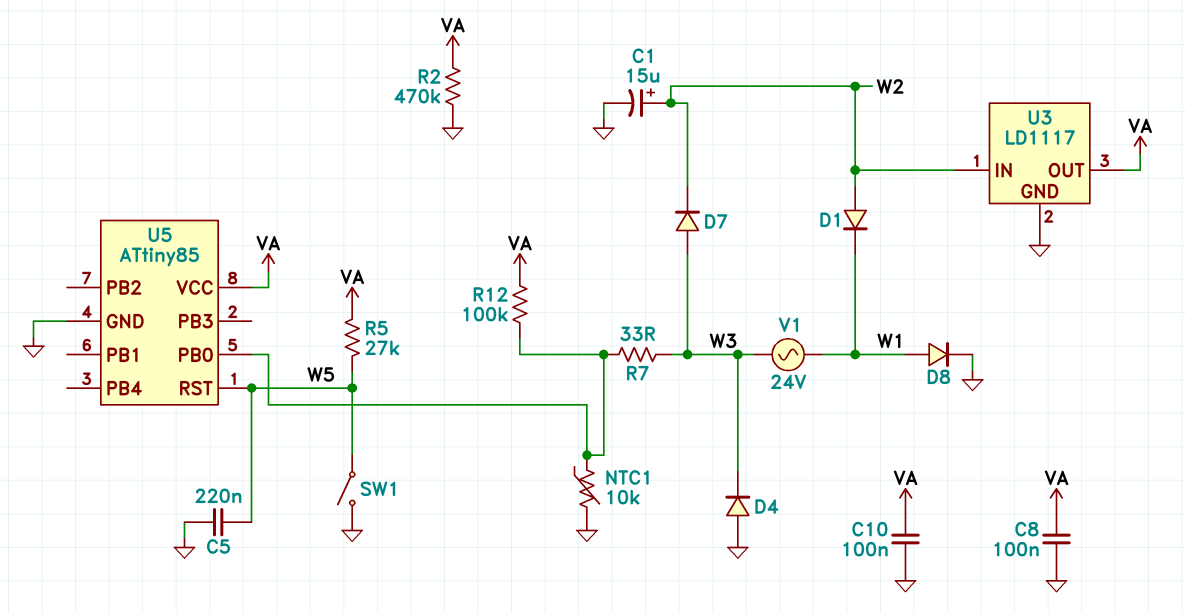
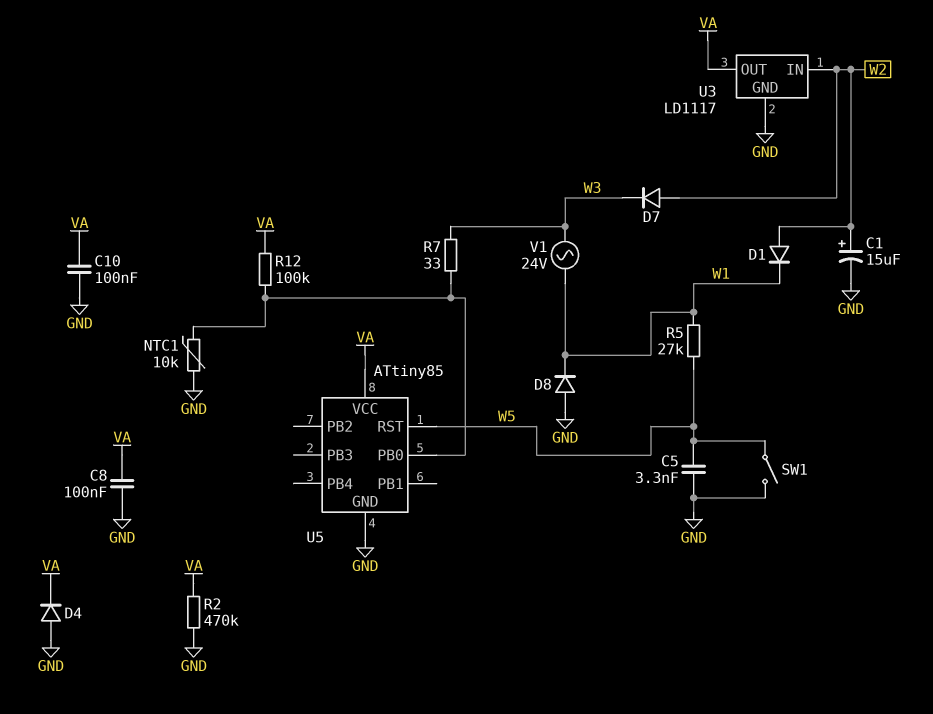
C5: 220nF (GND, W5) -> 3.3nF (GND, W5)
D4: diode (A GND, K W3) -> diode (A GND, K VA)
D7: diode (A W3, K W2) -> diode (A W2, K W3)
D8: diode (A W1, K GND) -> diode (A GND, K W1)
R5: 27k (VA, W5) -> 27k (W1, W5)

